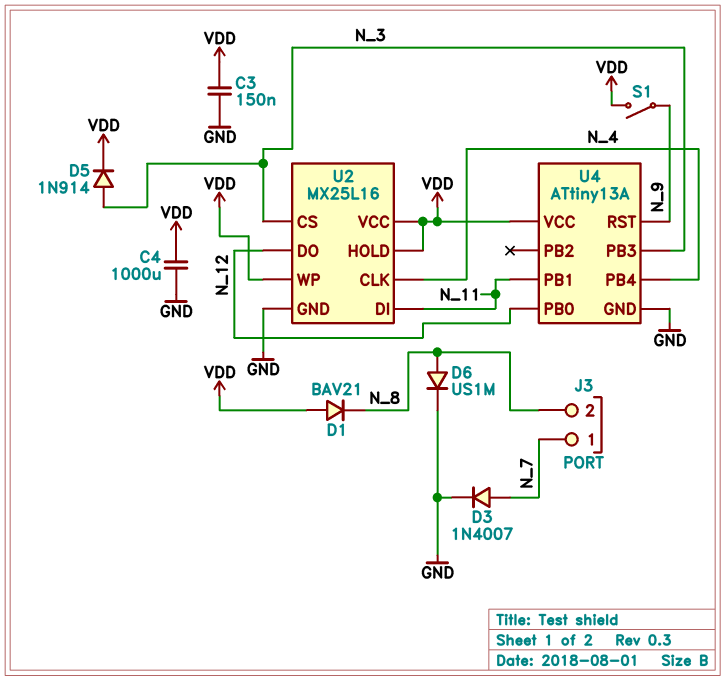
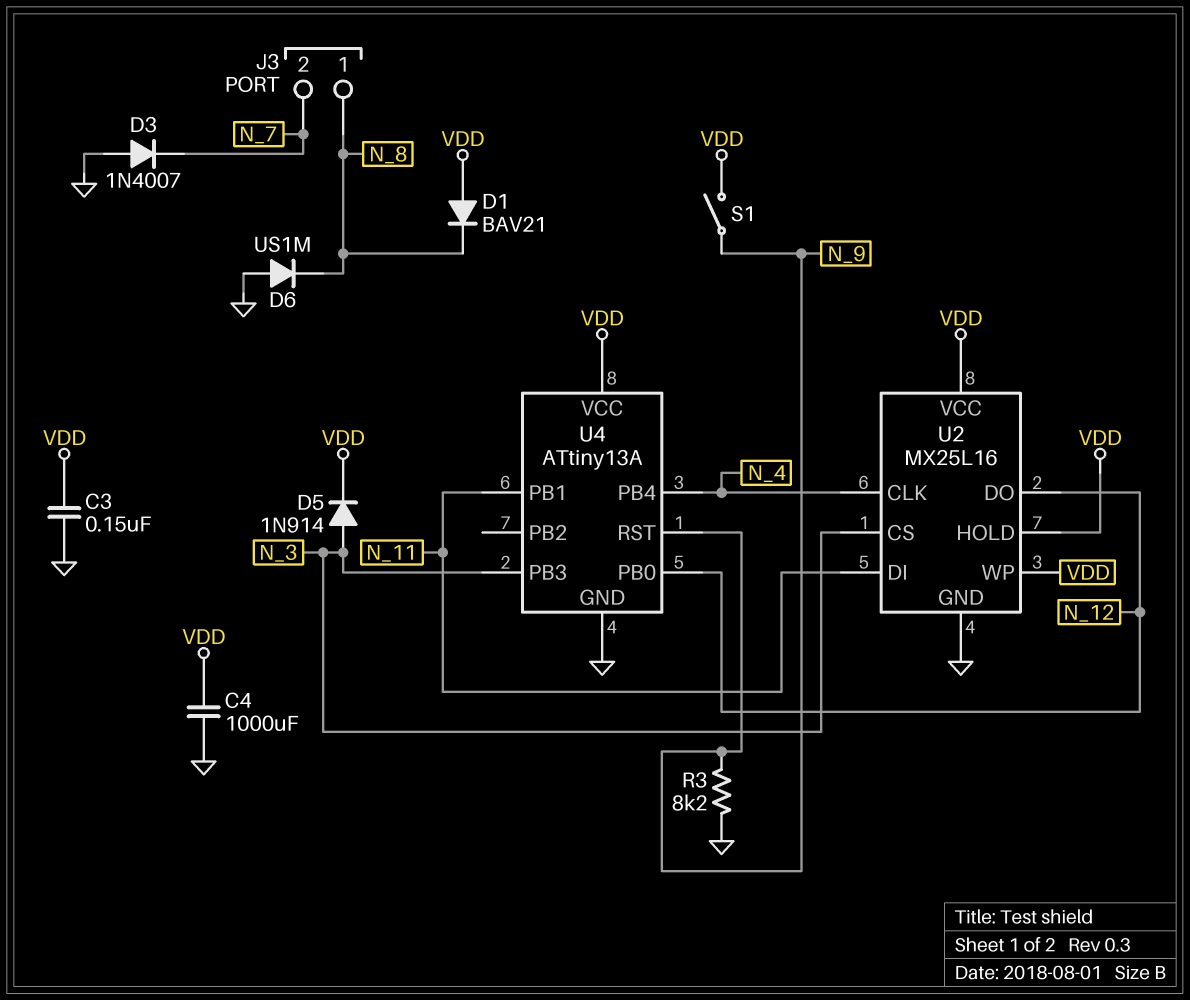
D3: diode 1N4007 (A N_7, K GND) -> diode 1N4007 (A GND, K N_7)
D6: diode US1M (A N_8, K GND) -> diode US1M (A GND, K N_8)
J3 pin 1: N_7 -> N_8
J3 pin 2: N_8 -> N_7
R3: none -> 8.2k (GND, N_9)

